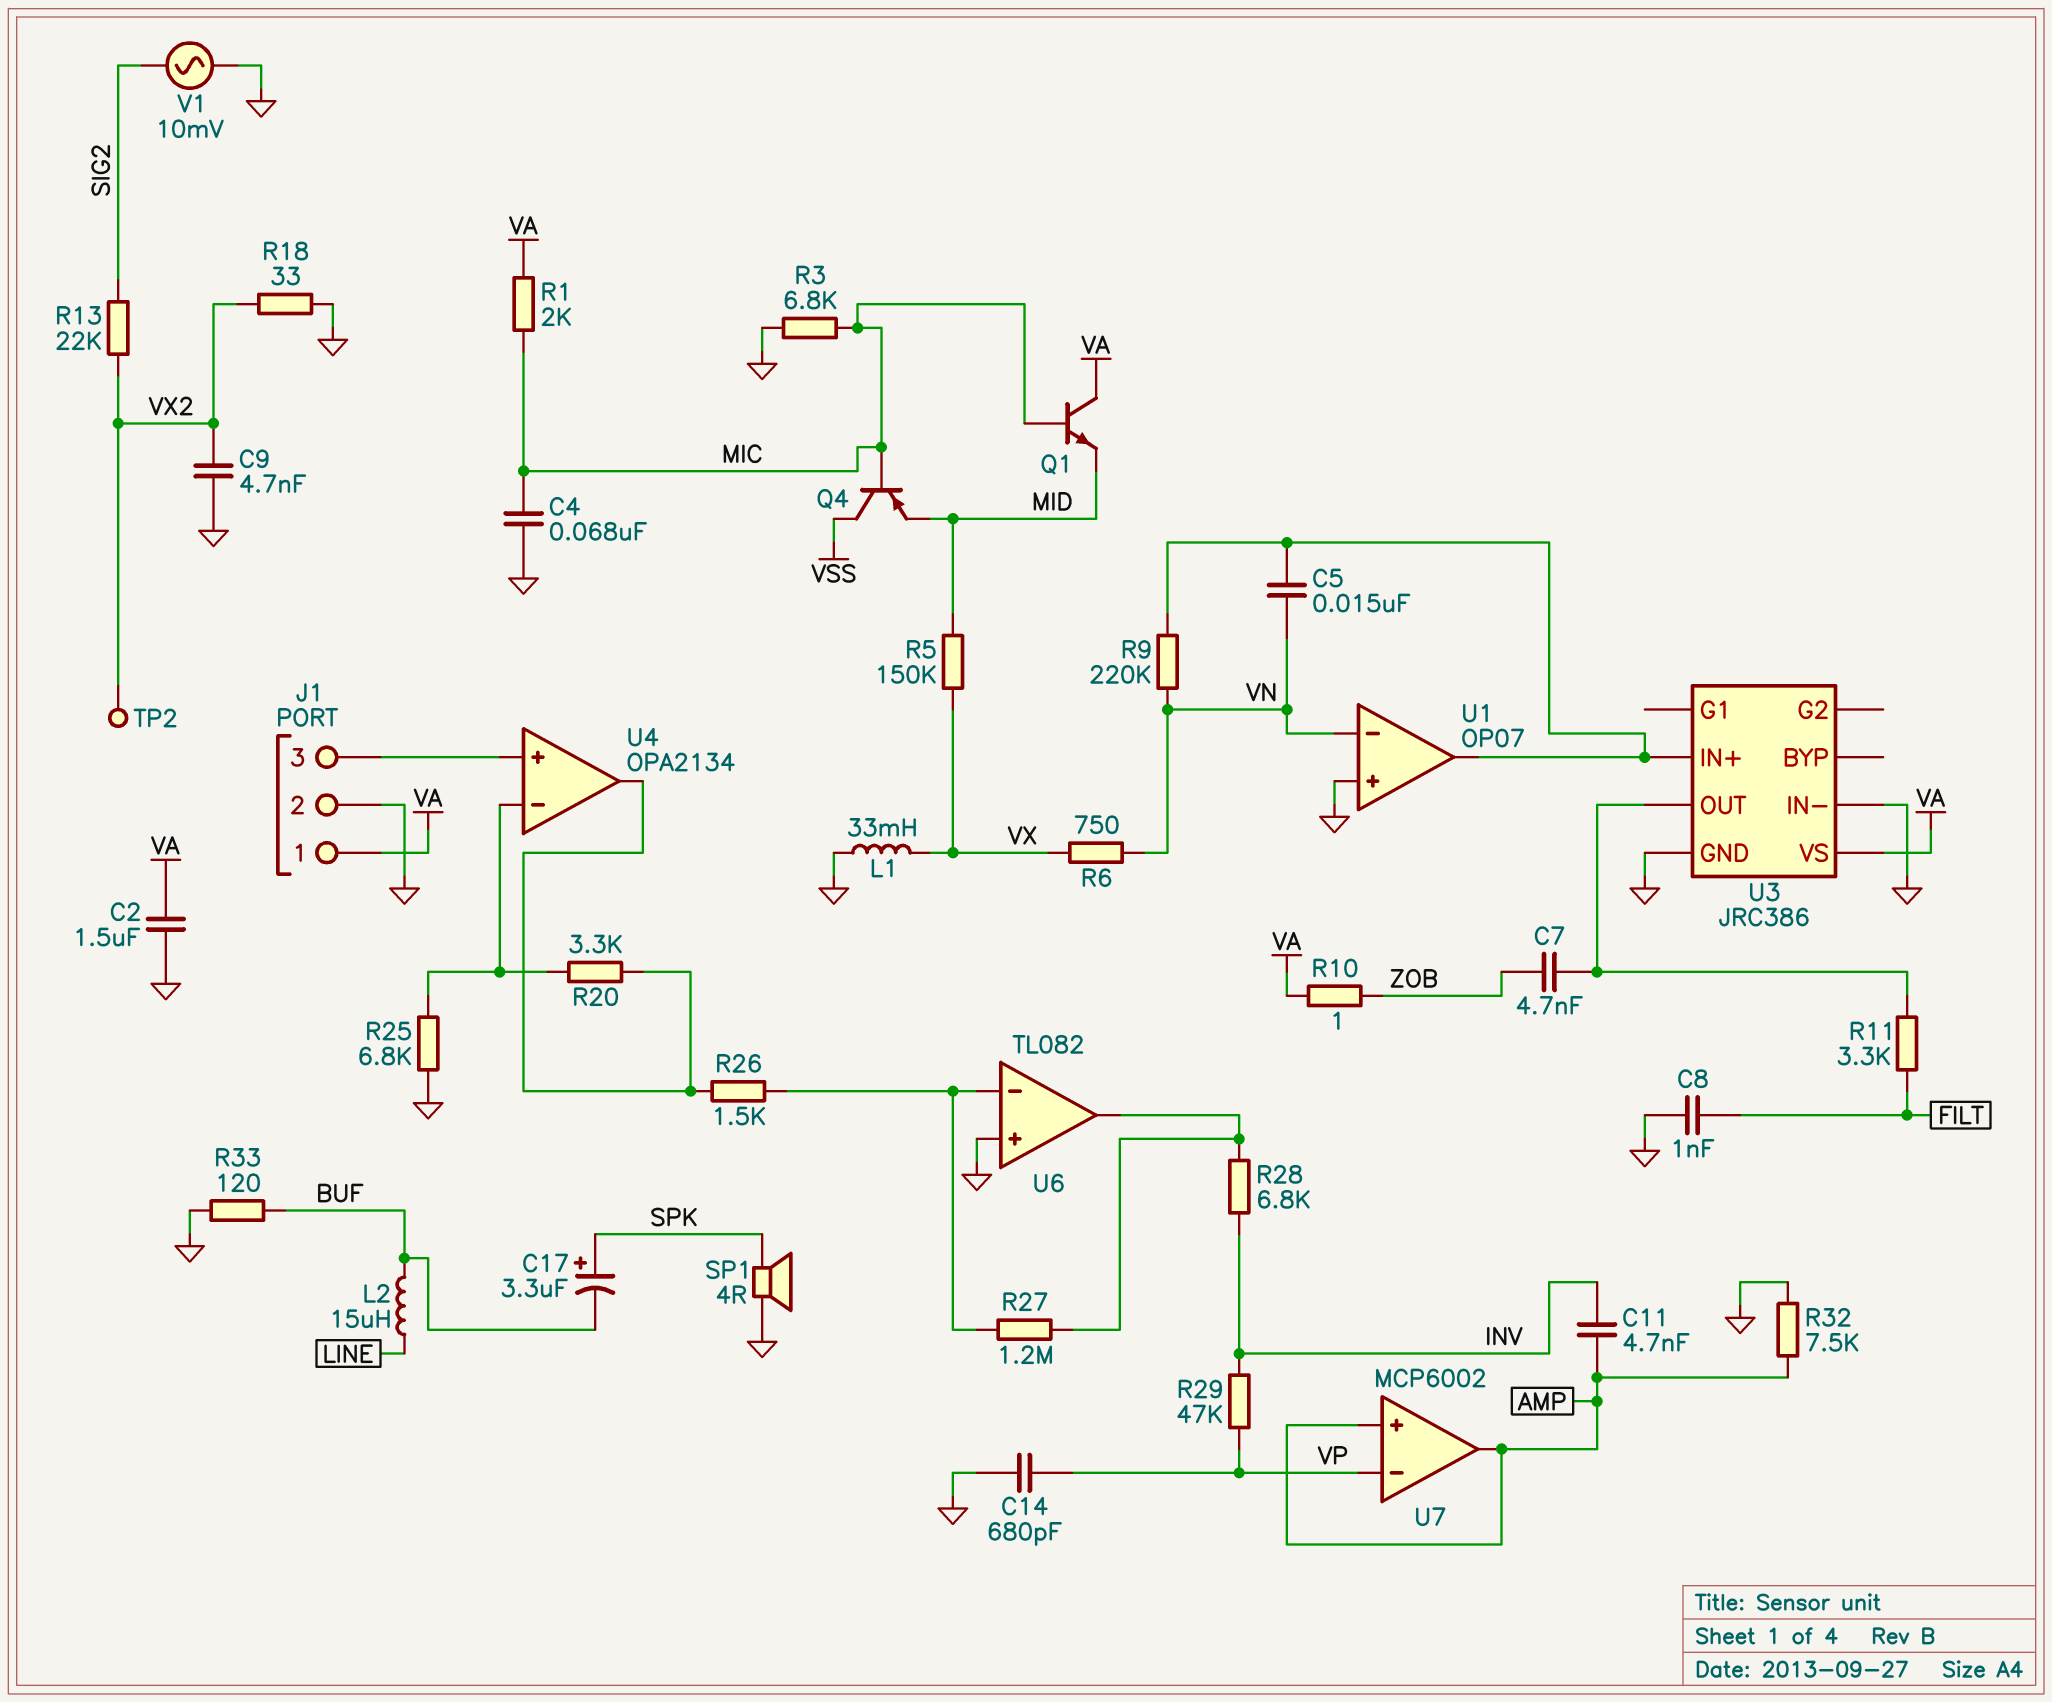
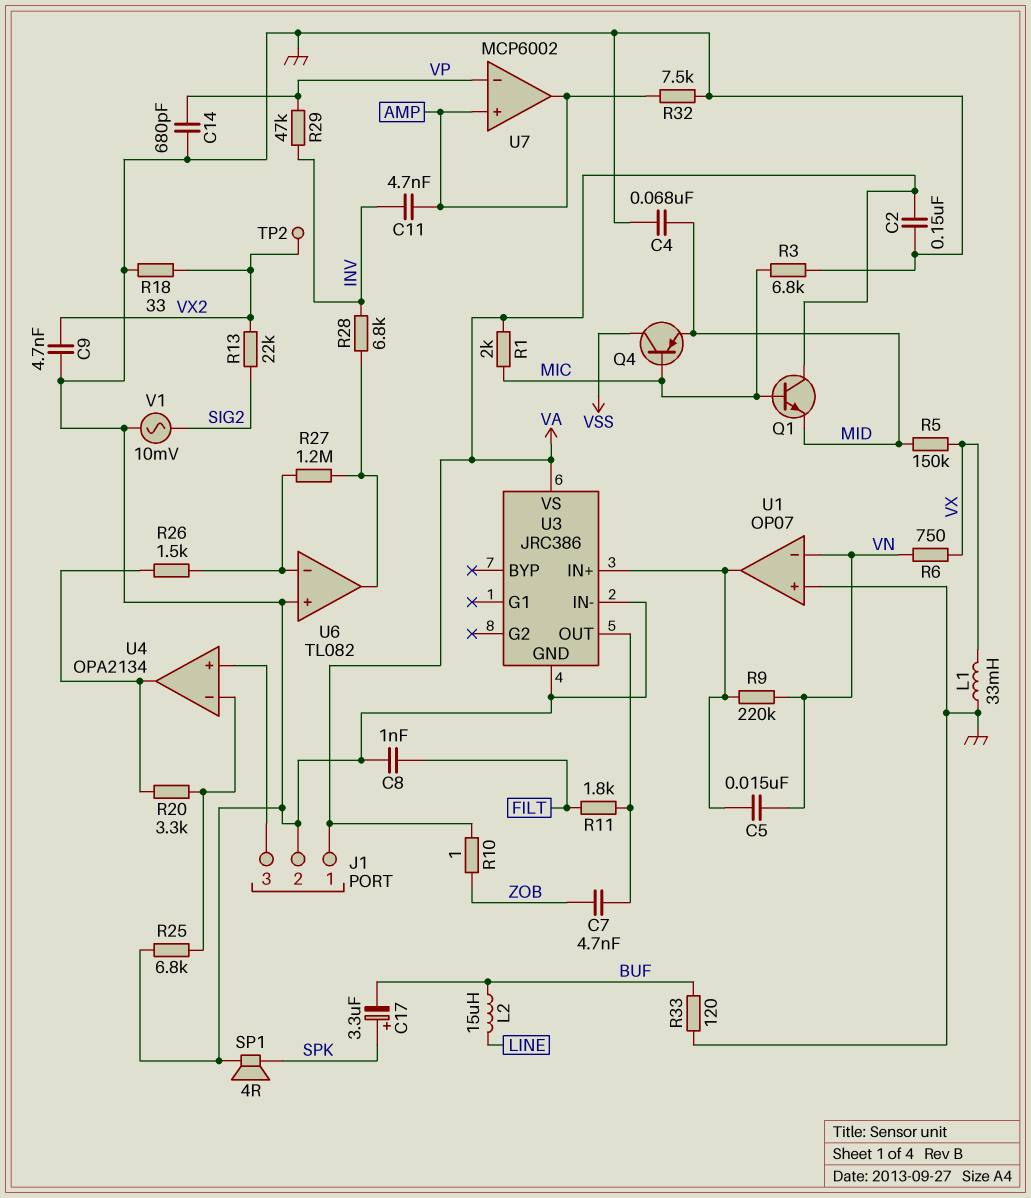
C2: 1.5uF (GND, VA) -> 150nF (GND, VA)
C4: 68nF (GND, MIC) -> 68nF (GND, MID)
R11: 3.3k (FILT, U3/OUT) -> 1.8k (FILT, U3/OUT)

